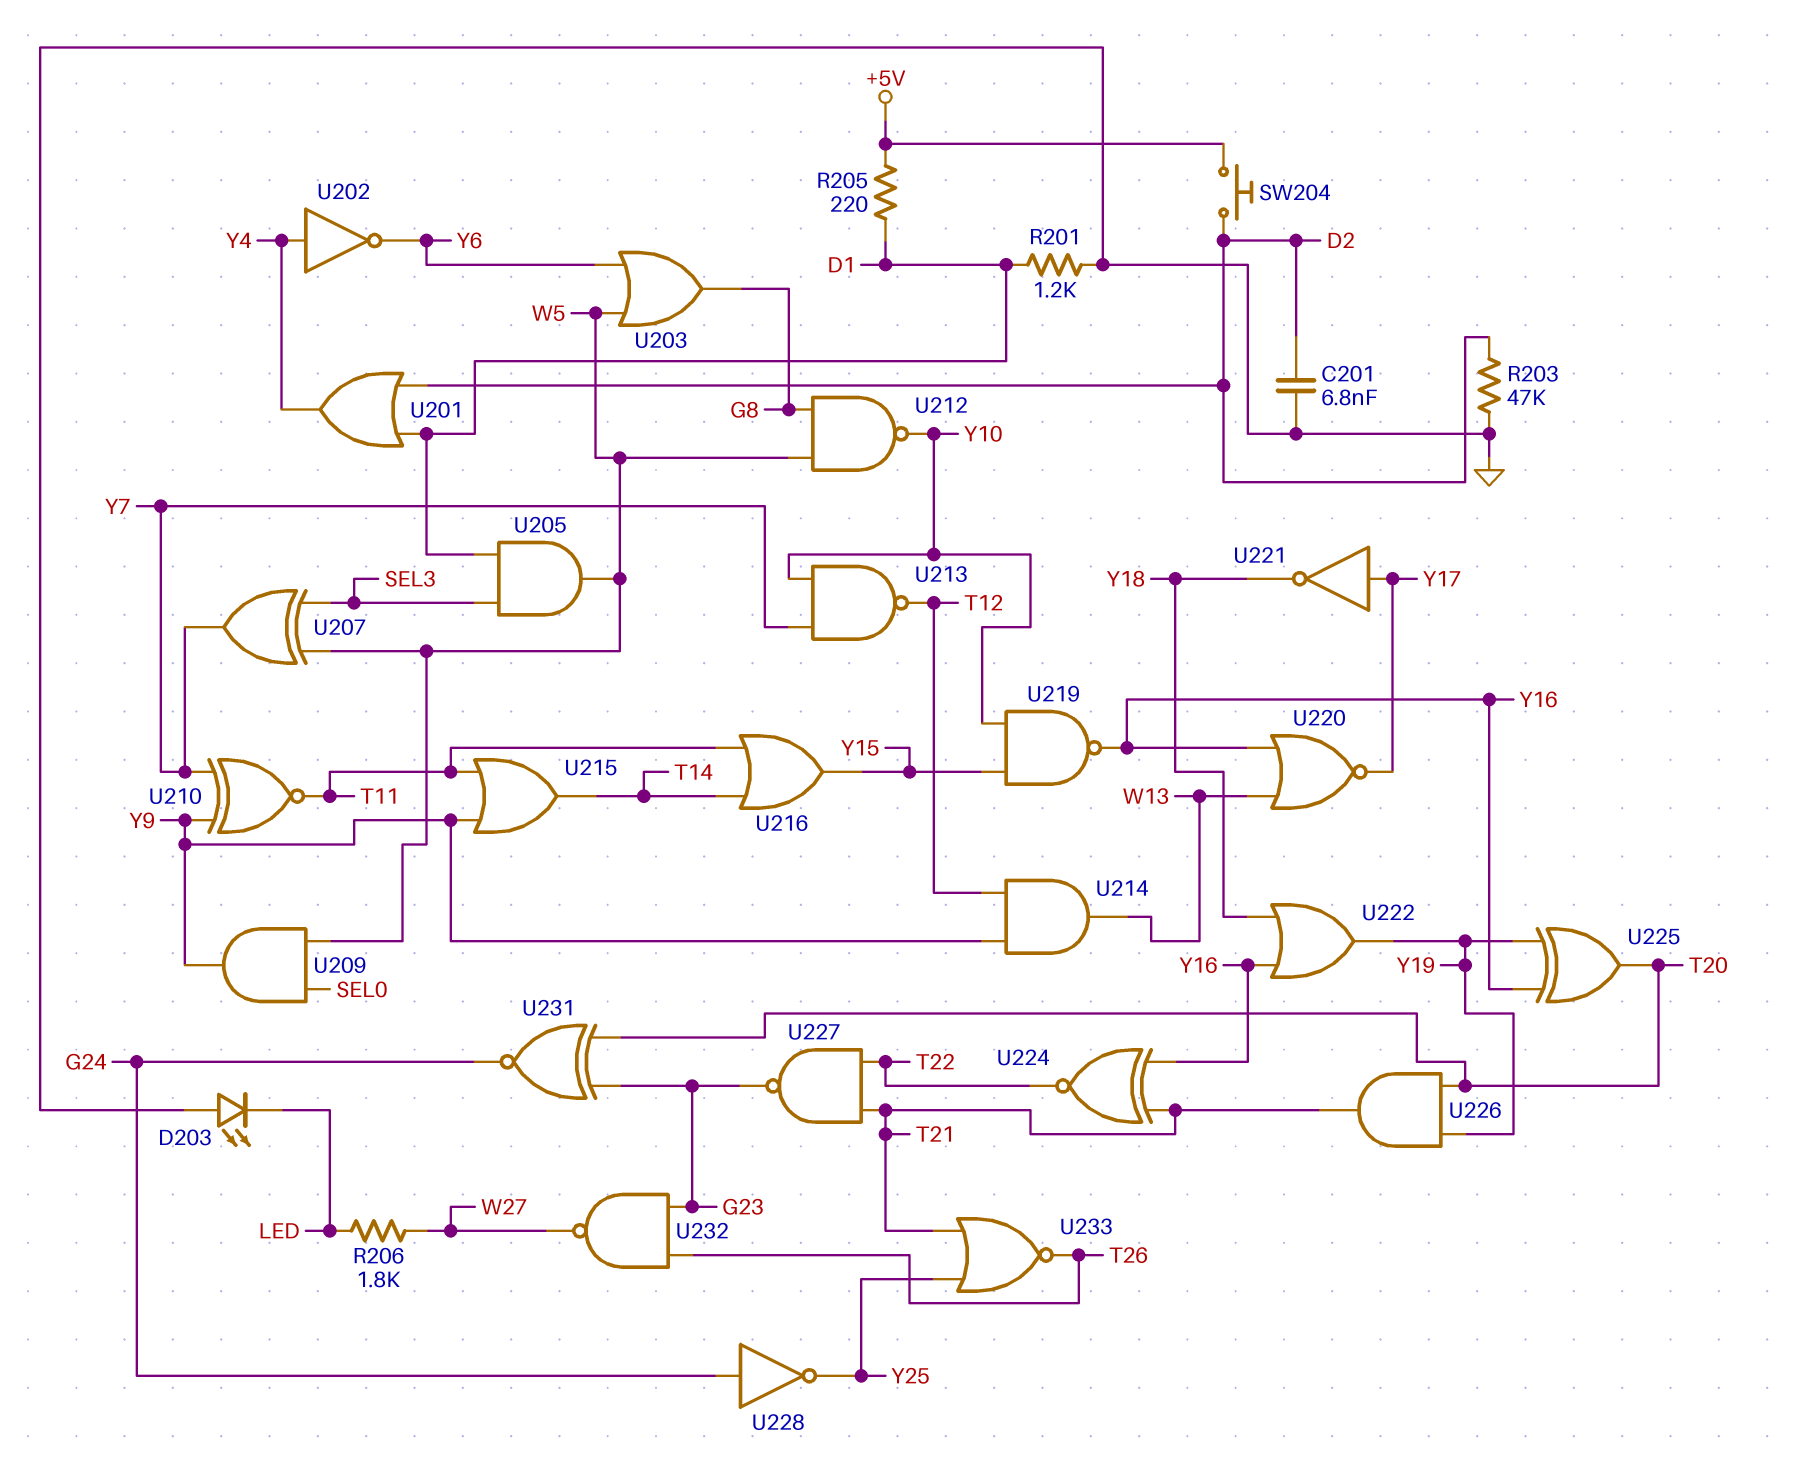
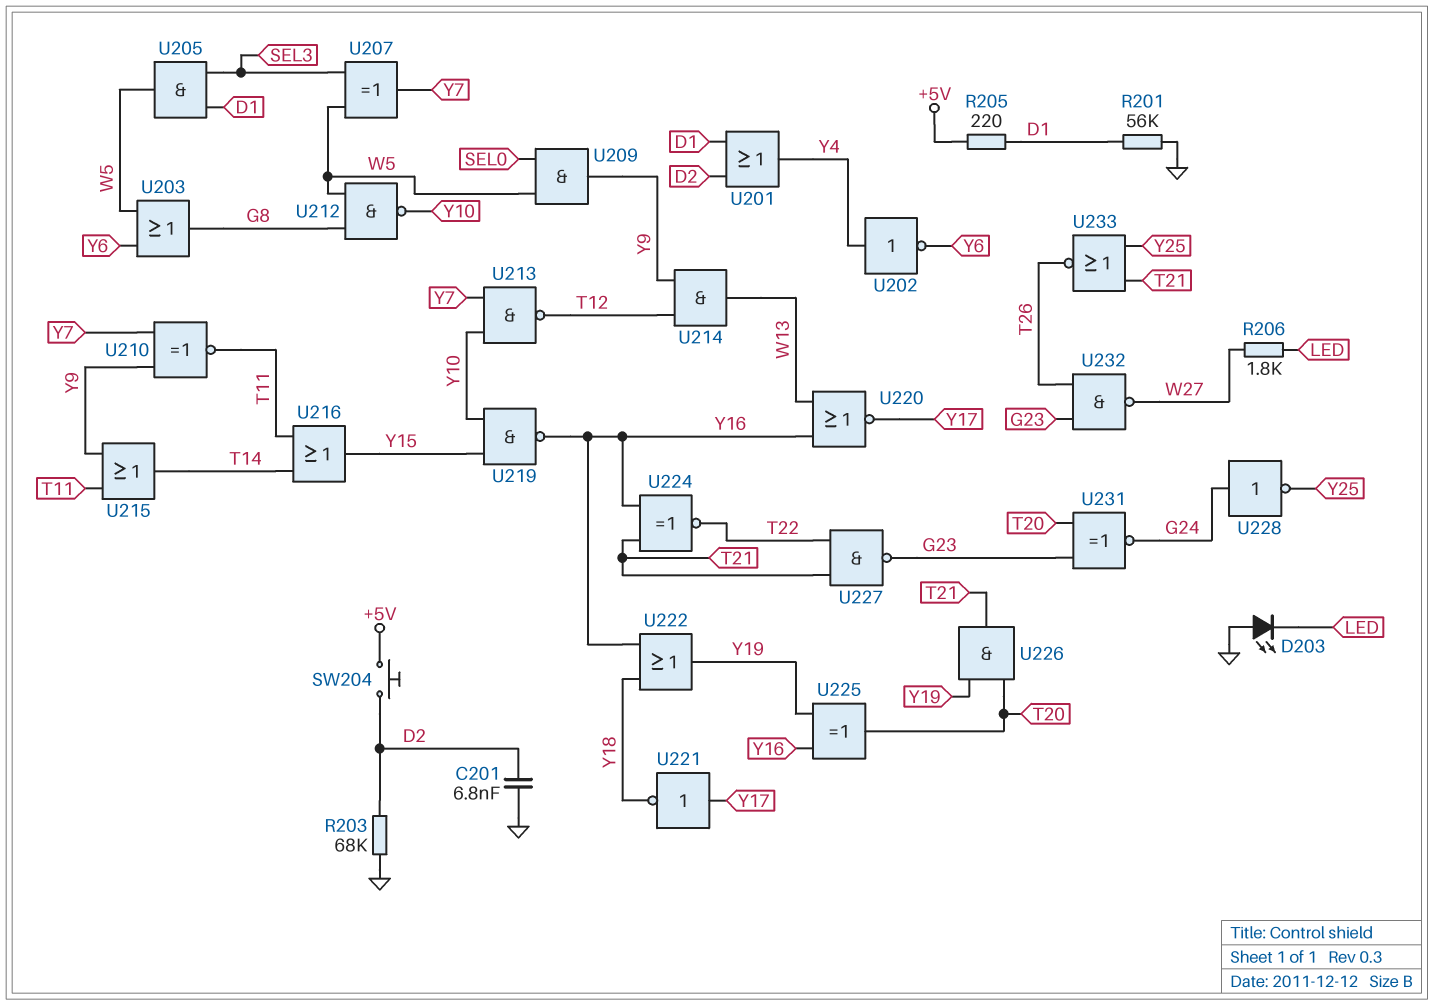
R201: 1.2k (D1, GND) -> 56k (D1, GND)
R203: 47k (D2, GND) -> 68k (D2, GND)

